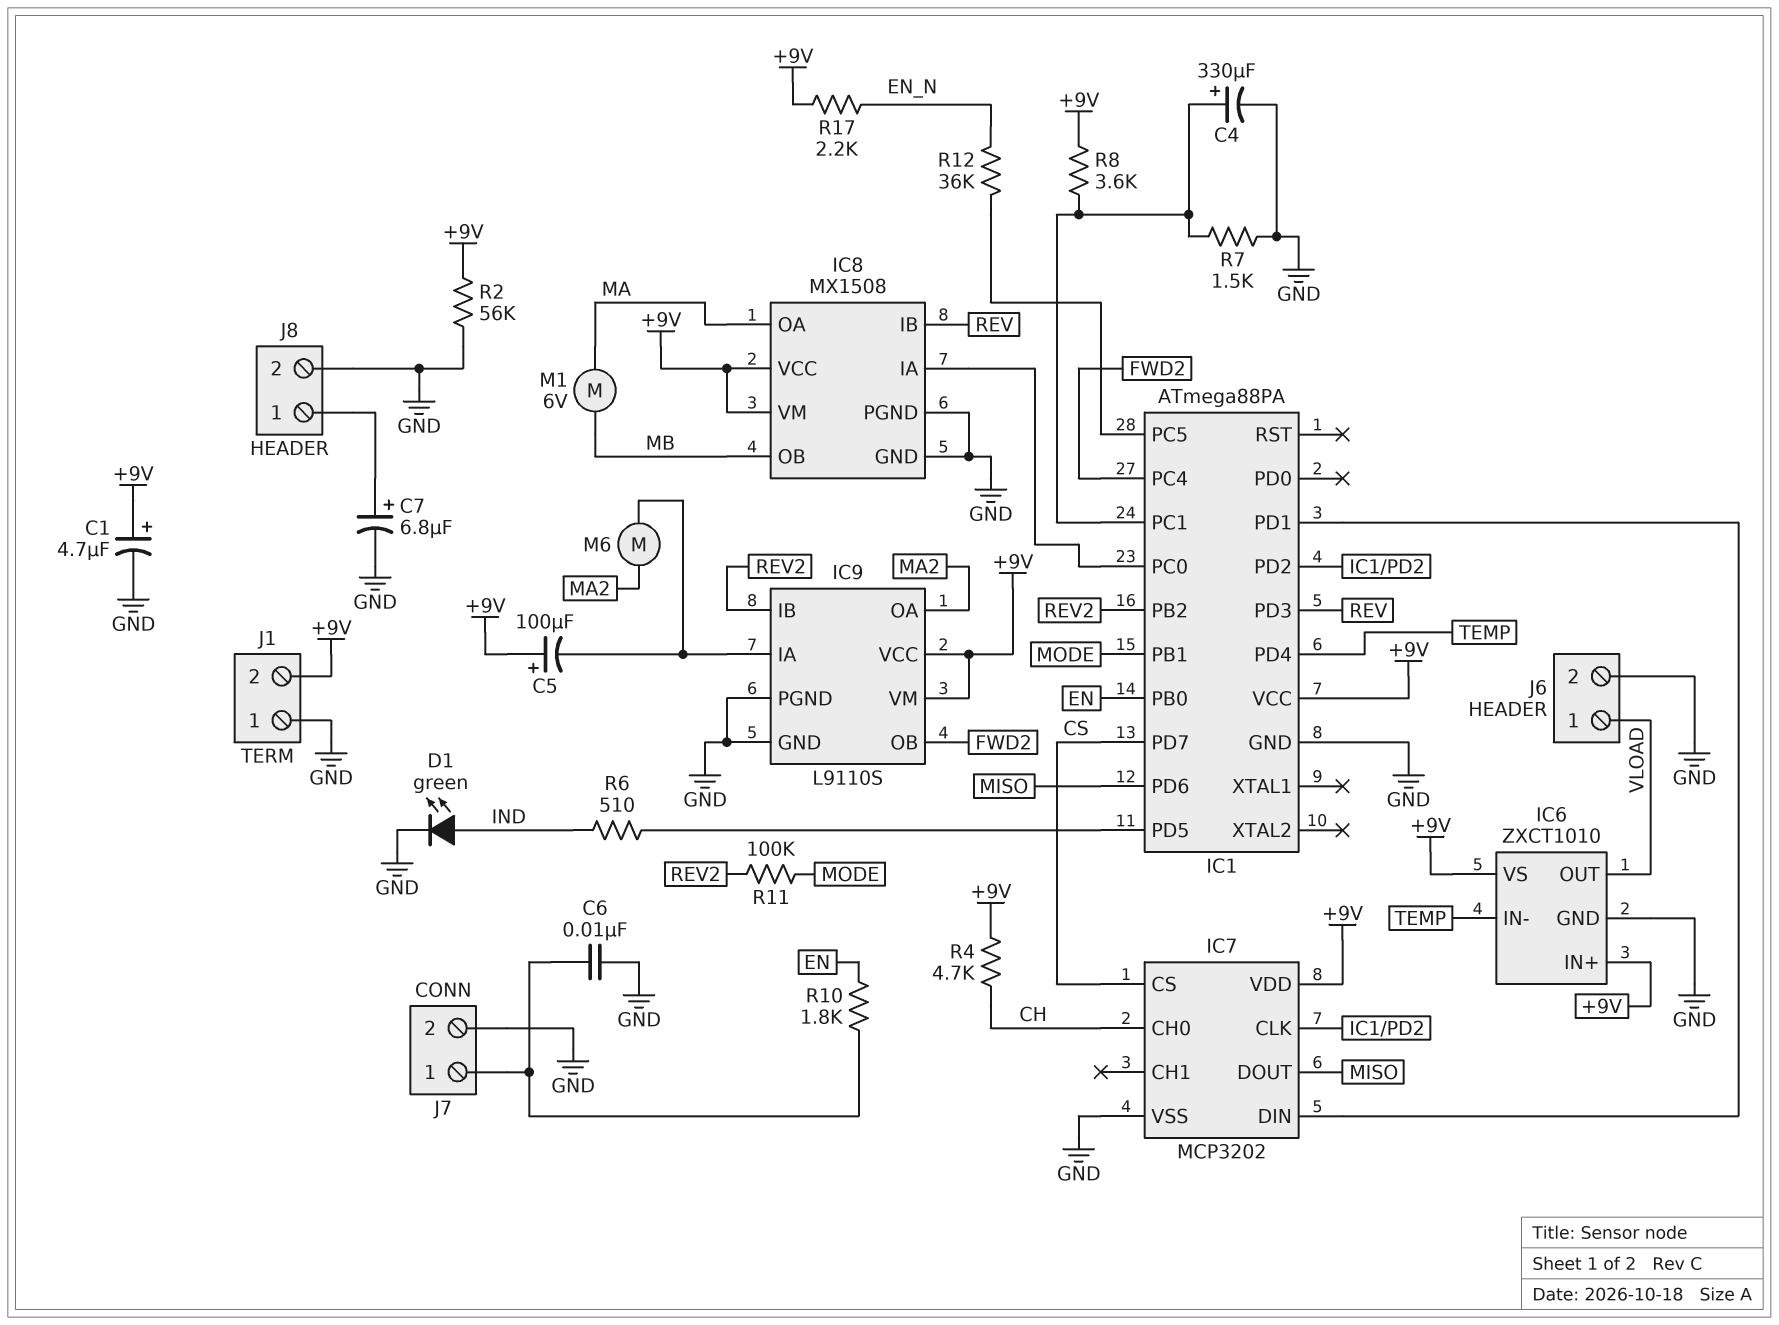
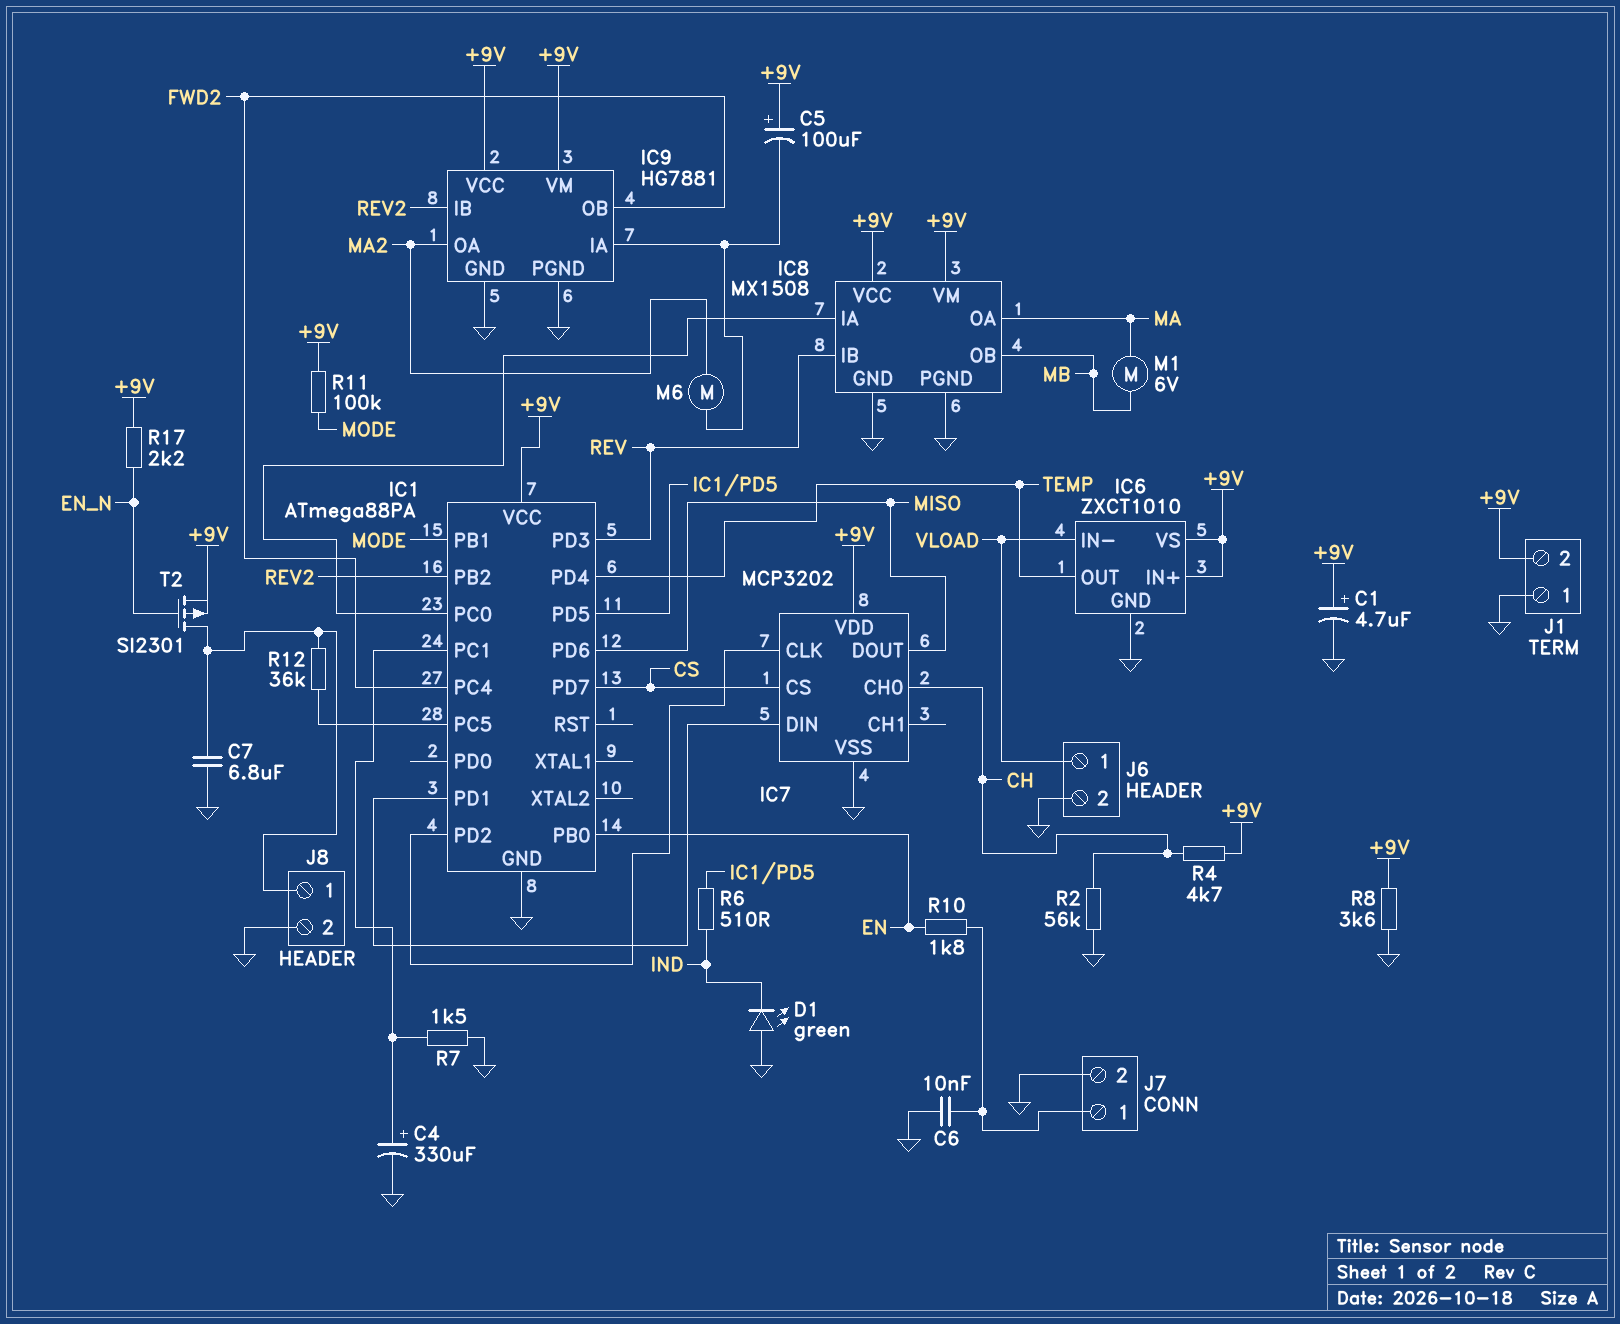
C7: 6.8uF (plus J8/1, minus GND) -> 6.8uF (GND, J8/1)
D1: LED green (A IND, K GND) -> LED green (A GND, K IND)
IC6 pin IN-: TEMP -> VLOAD
IC6 pin OUT: VLOAD -> TEMP
IC9: L9110S -> HG7881
R2: 56k (+9V, GND) -> 56k (CH, GND)
R8: 3.6k (+9V, IC1/PC1) -> 3.6k (+9V, GND)
R11: 100k (MODE, REV2) -> 100k (+9V, MODE)
R12: 36k (EN_N, IC1/PC5) -> 36k (IC1/PC5, J8/1)
T2: none -> PMOS SI2301 (G EN_N, D J8/1, S +9V)

